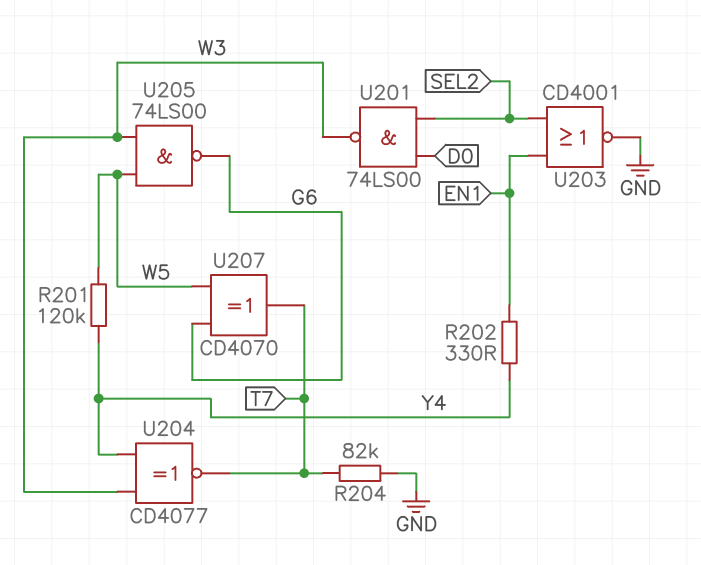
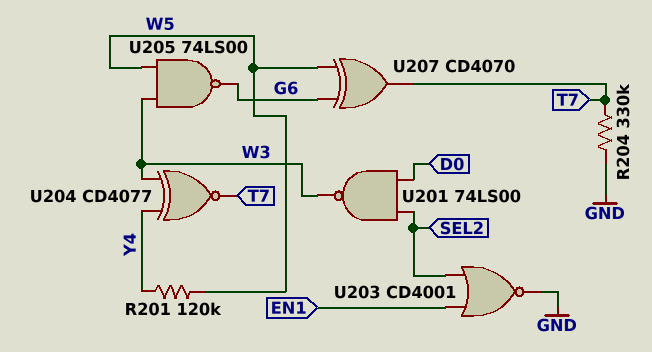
R202: 330 (EN1, Y4) -> none
R204: 82k (GND, T7) -> 330k (GND, T7)

